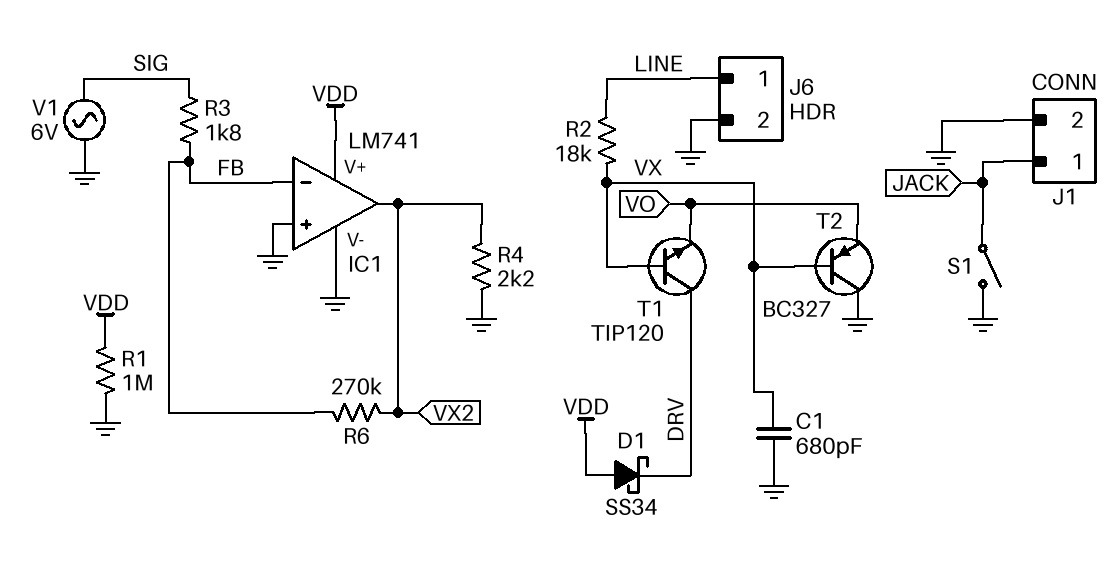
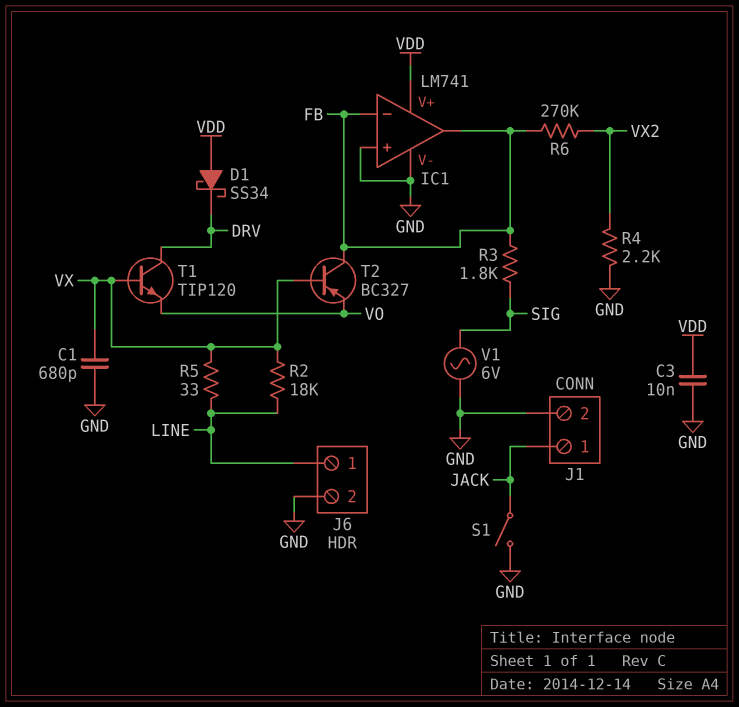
C3: none -> 10nF (GND, VDD)
IC1 pin out: VX2 -> FB
R1: 1M (GND, VDD) -> none
R5: none -> 33 (LINE, VX)
T2: PNP BC327 (B VX, C GND, E VO) -> PNP BC327 (B VX, C FB, E VO)

